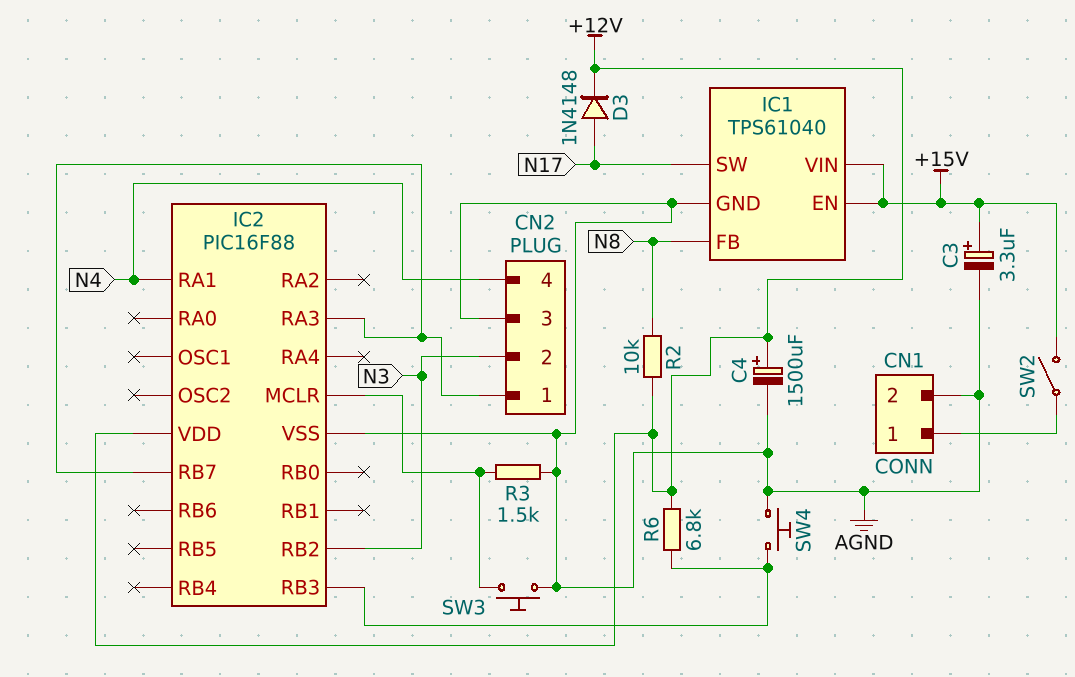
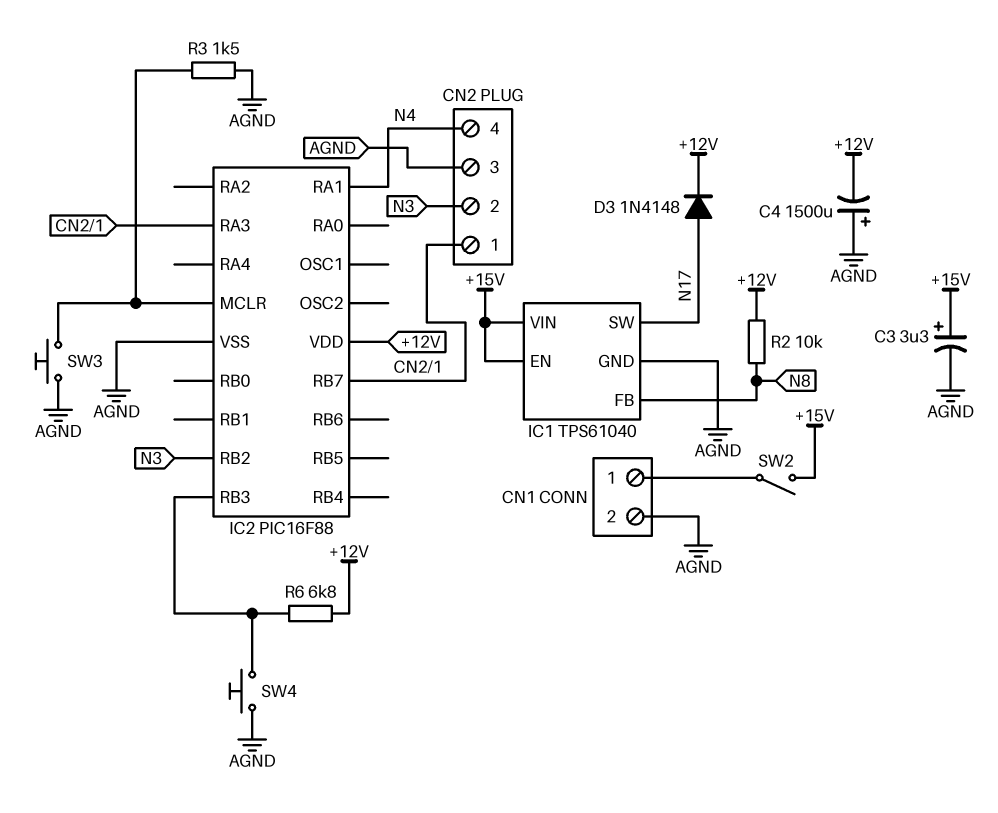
C4: 1500uF (plus +12V, minus AGND) -> 1500uF (plus AGND, minus +12V)

